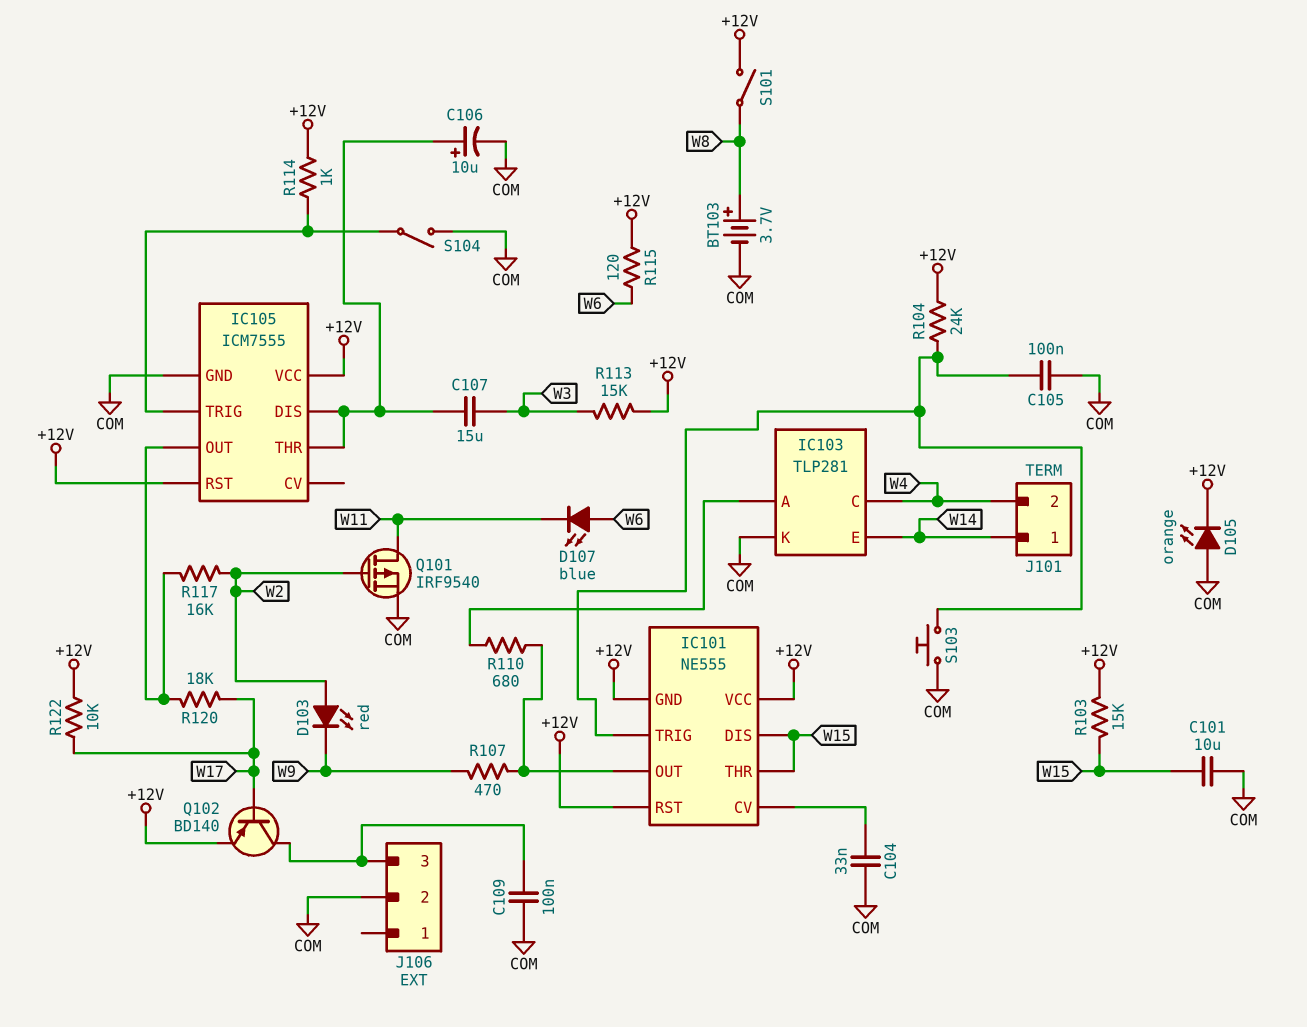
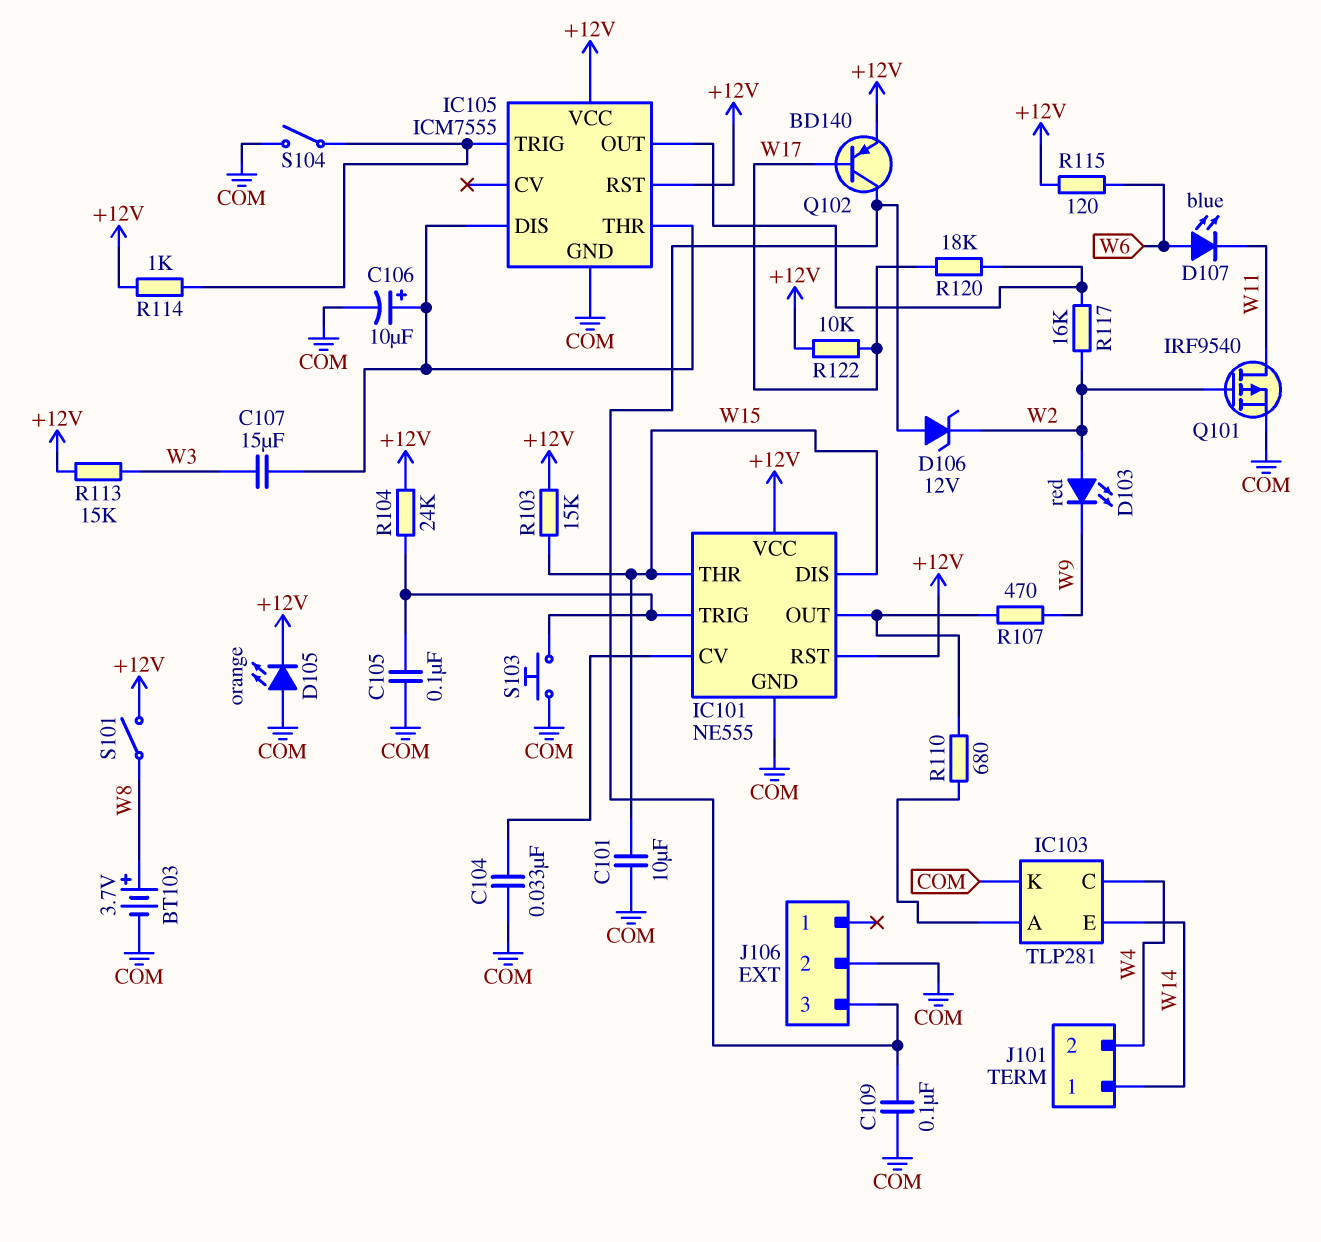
D106: none -> zener 12V (A J106/3, K W2)
IC101 pin GND: +12V -> COM

